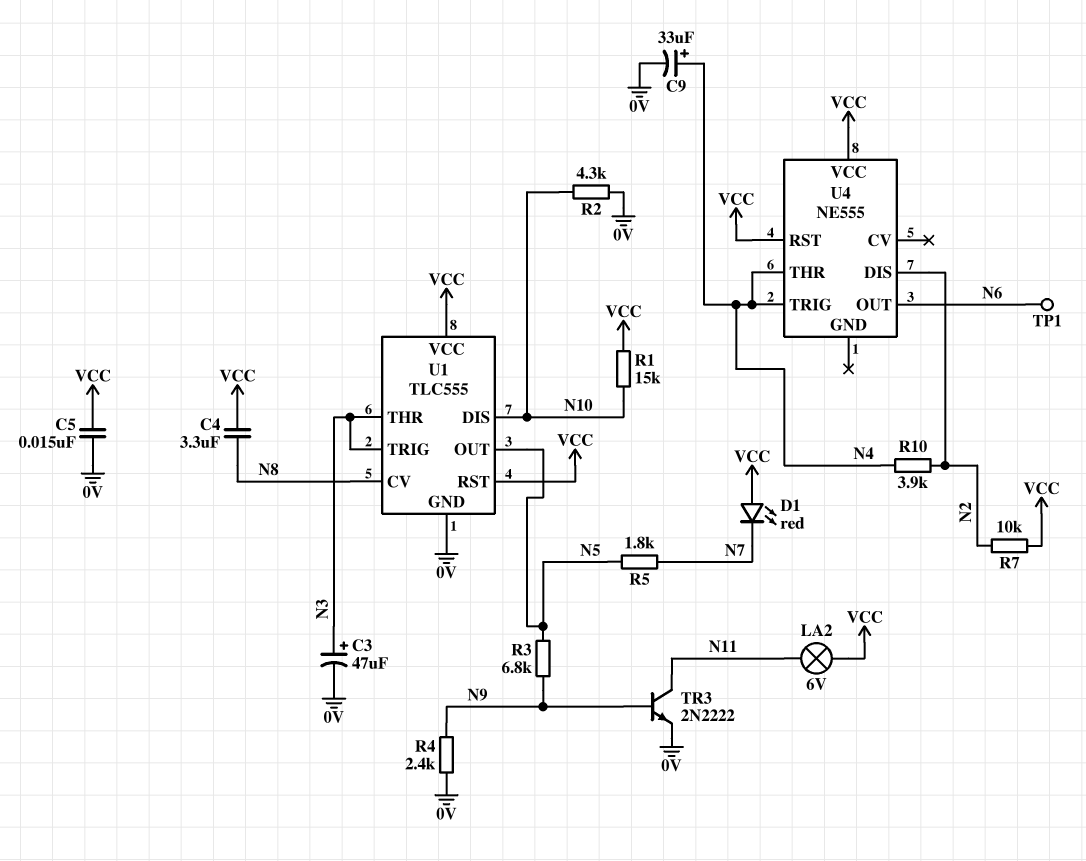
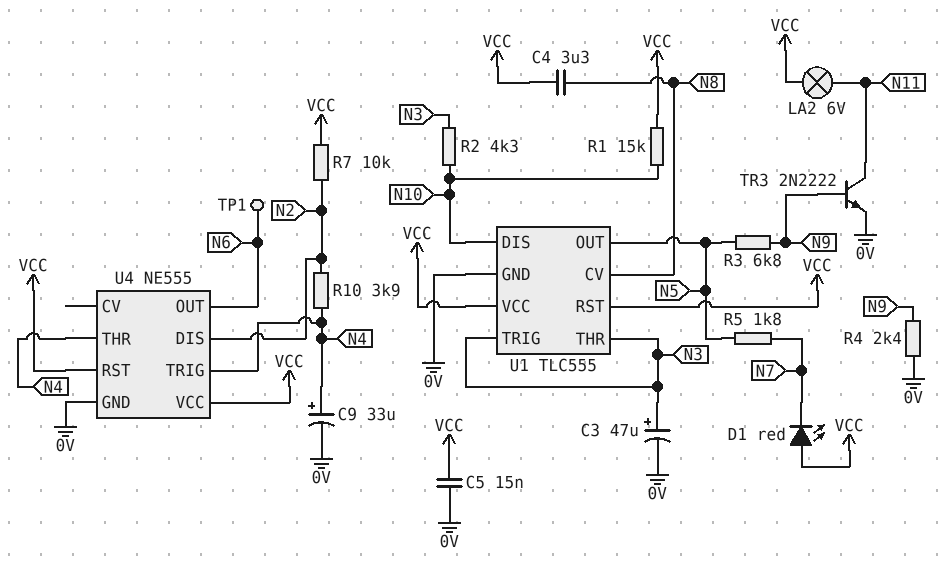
R2: 4.3k (0V, N10) -> 4.3k (N3, N10)
U4 pin GND: none -> 0V

